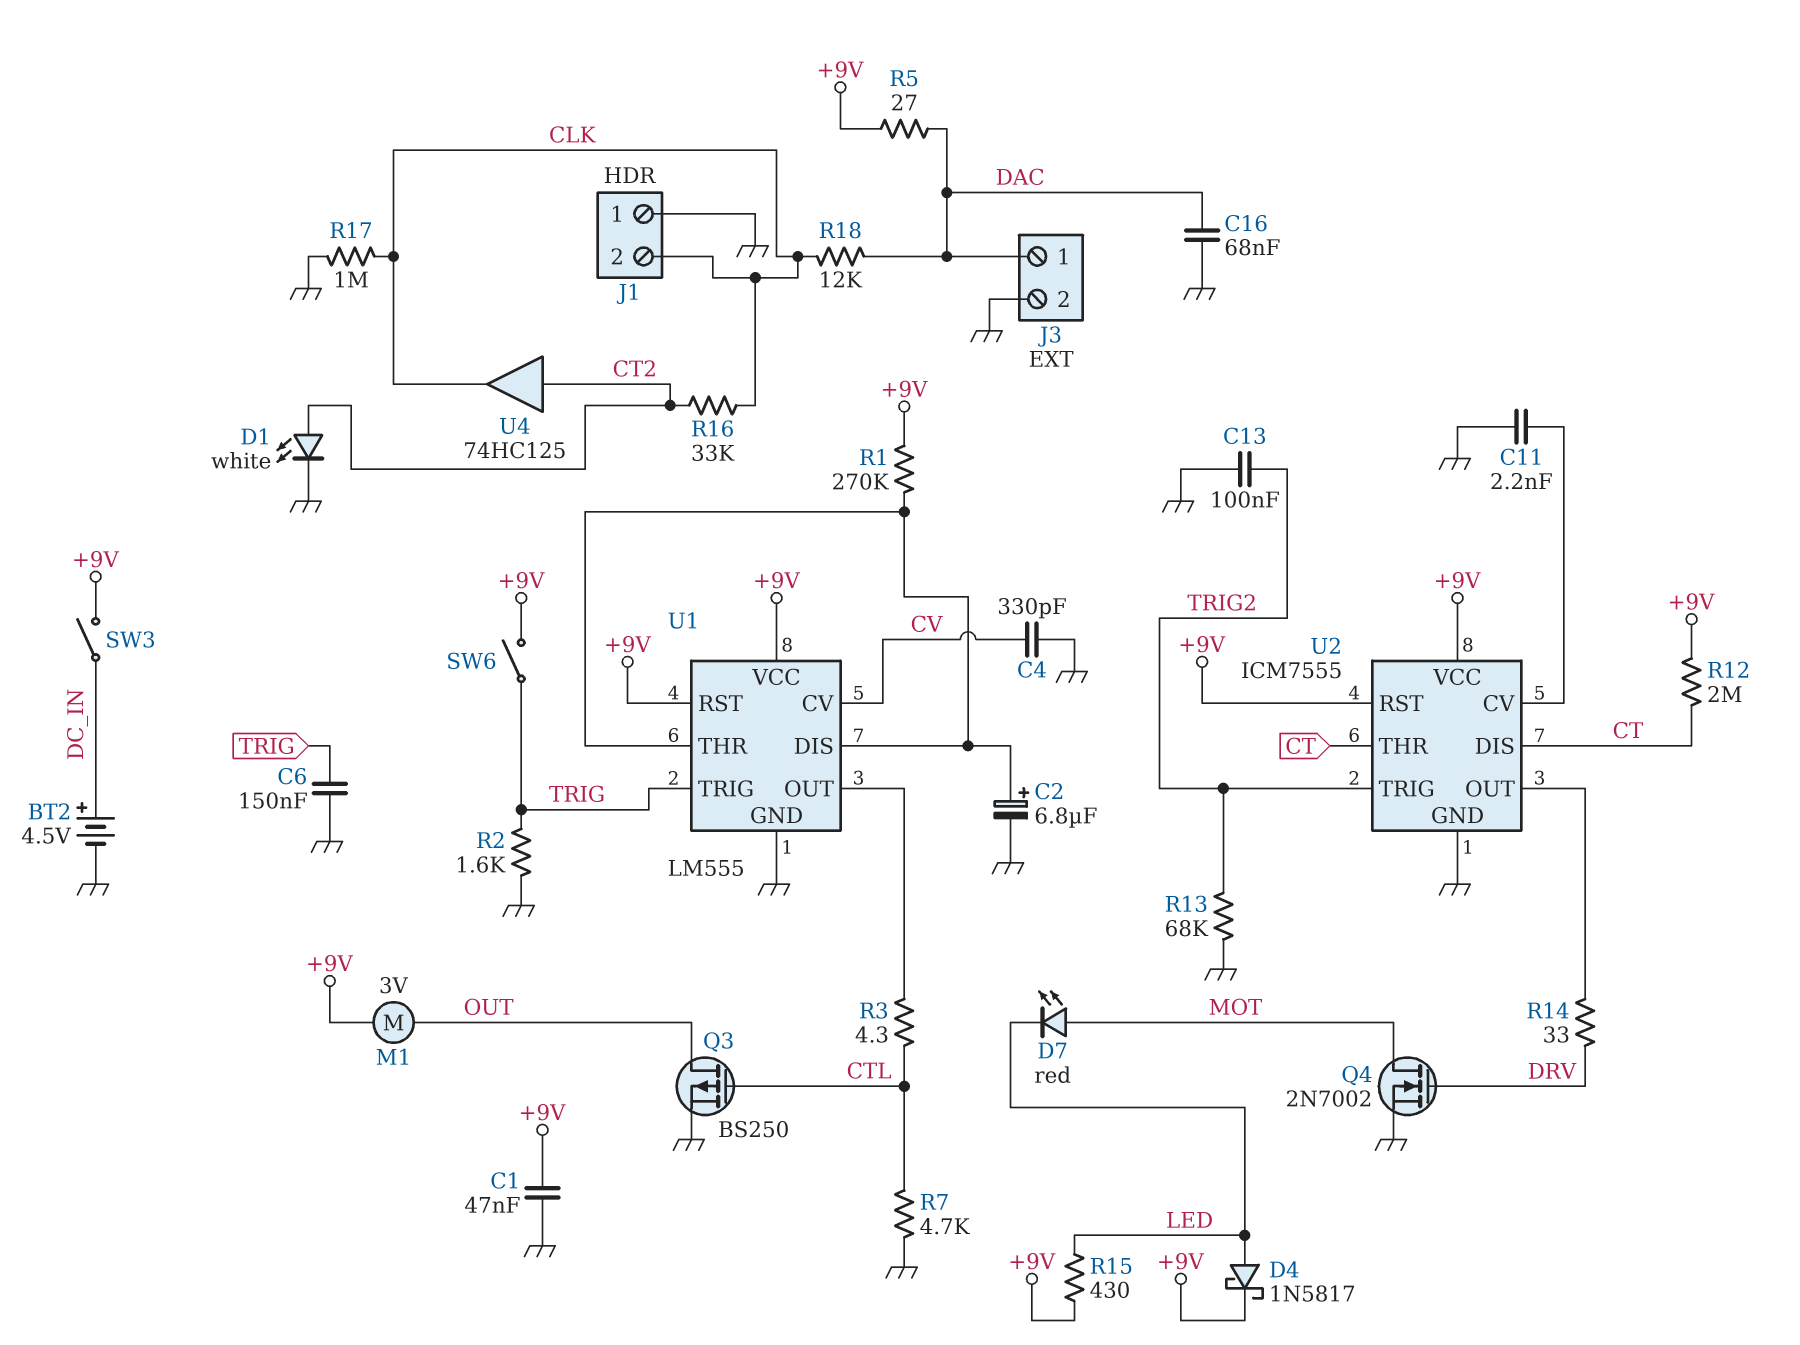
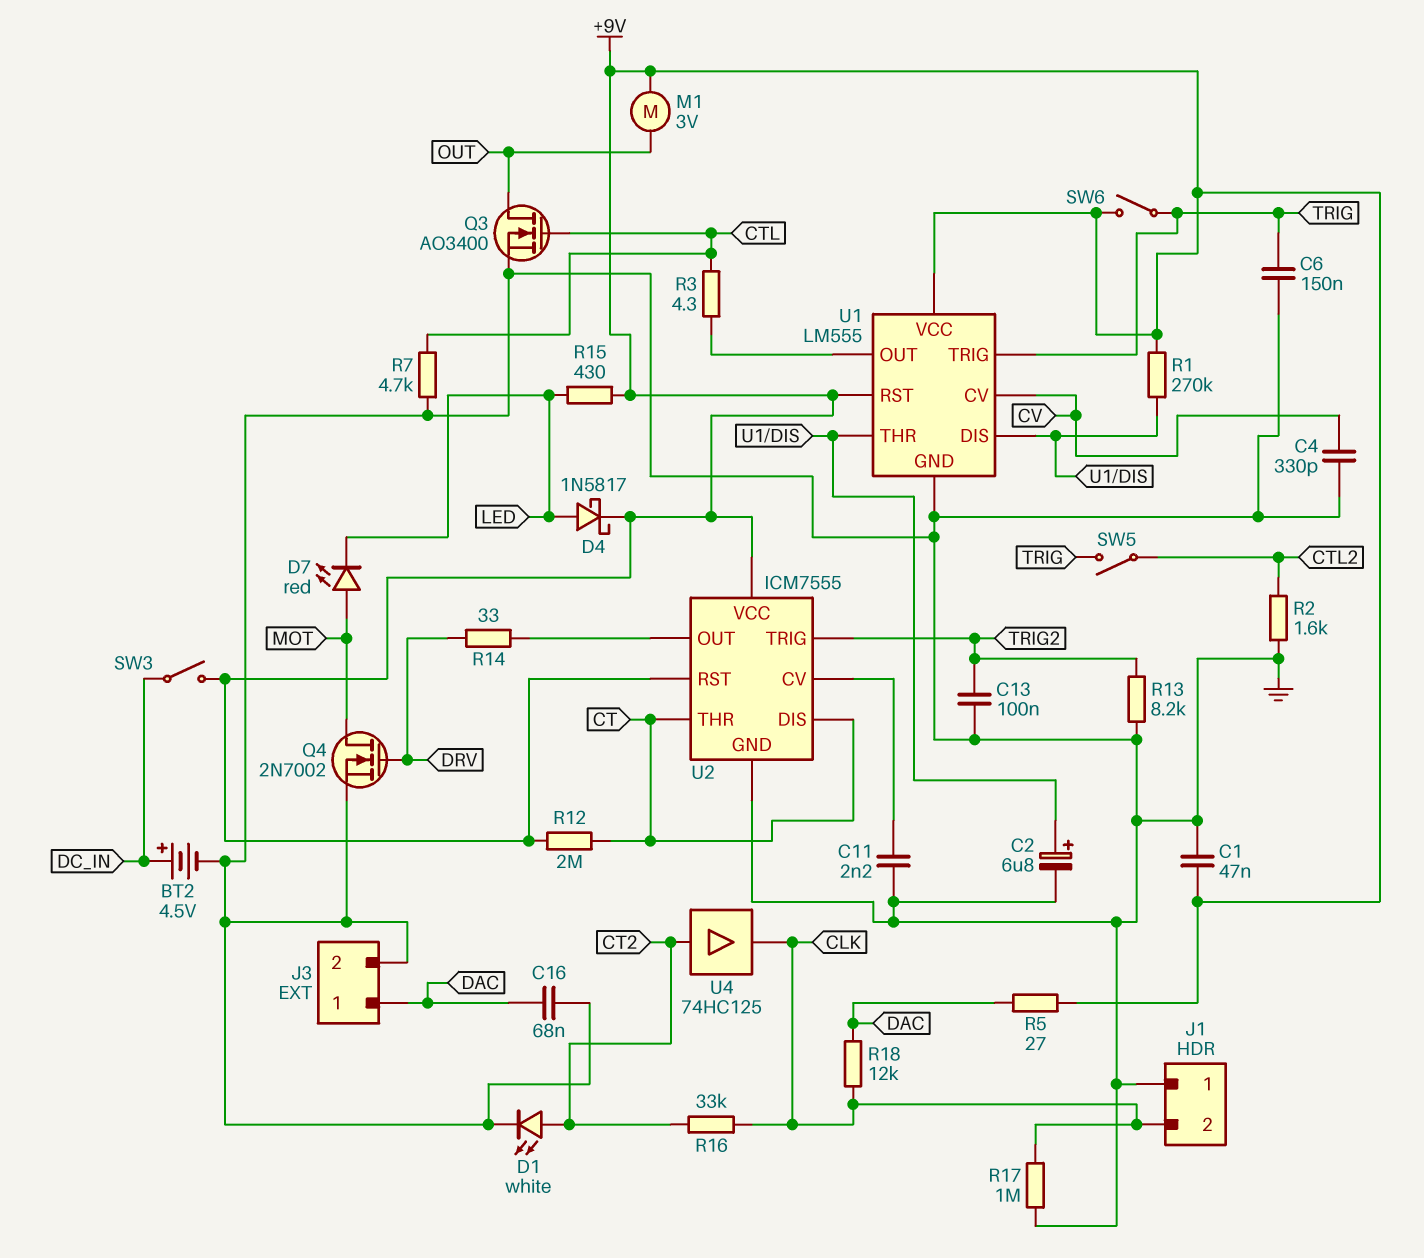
Q3: PMOS BS250 (G CTL, D OUT, S GND) -> NMOS AO3400 (G CTL, D OUT, S GND)
R2: 1.6k (GND, TRIG) -> 1.6k (CTL2, GND)
R13: 68k (GND, TRIG2) -> 8.2k (GND, TRIG2)
SW5: none -> switch (CTL2, TRIG)

